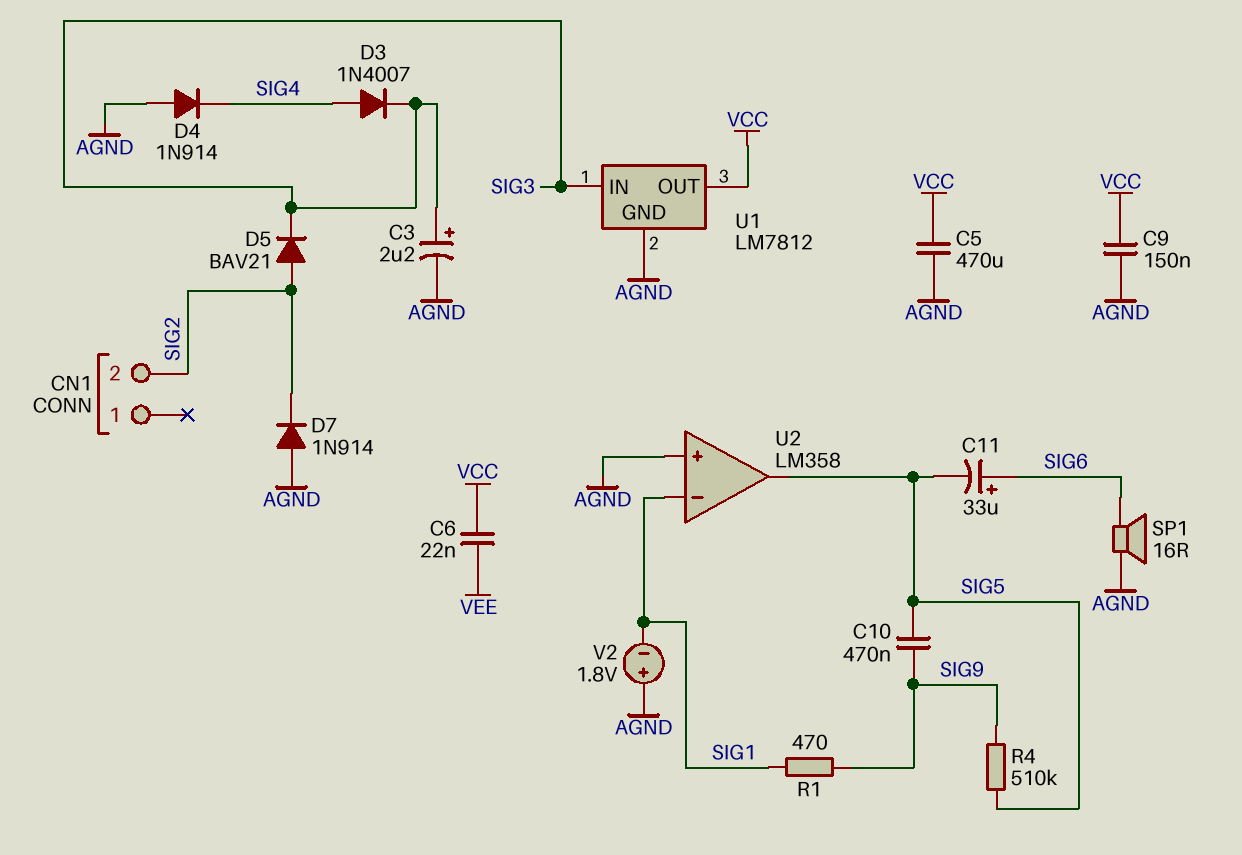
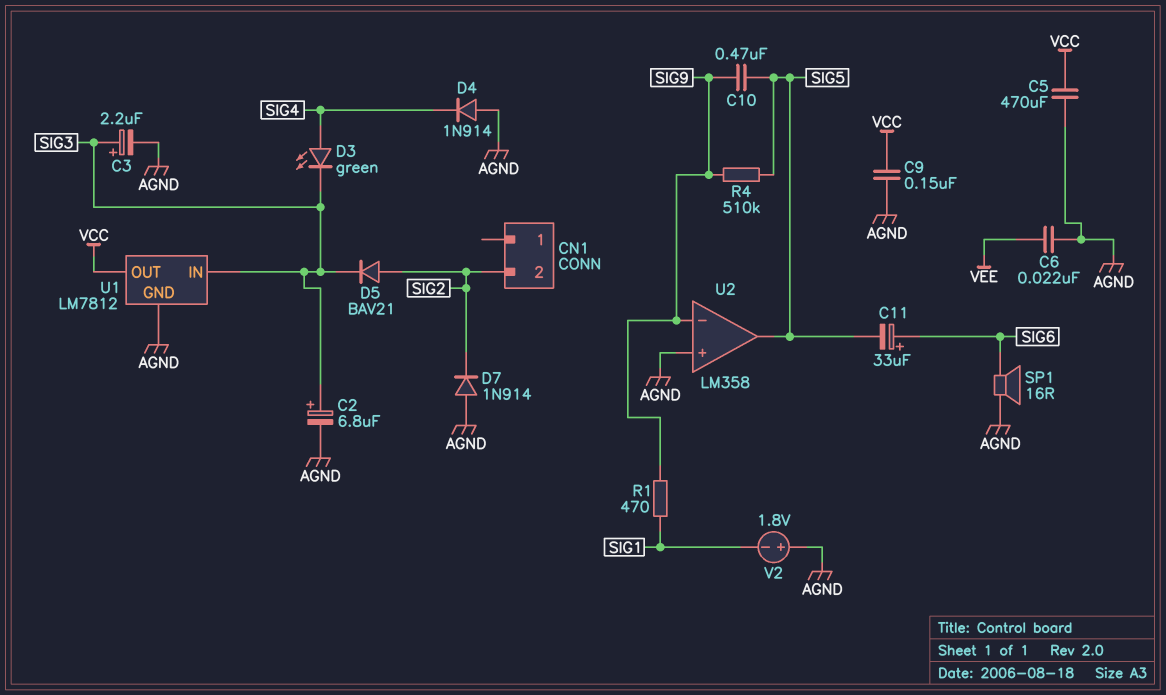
C2: none -> 6.8uF (plus SIG3, minus AGND)
C6: 22nF (VCC, VEE) -> 22nF (AGND, VEE)
D3: diode 1N4007 (A SIG4, K SIG3) -> LED green (A SIG4, K SIG3)
U2 pin in-: SIG1 -> SIG9

